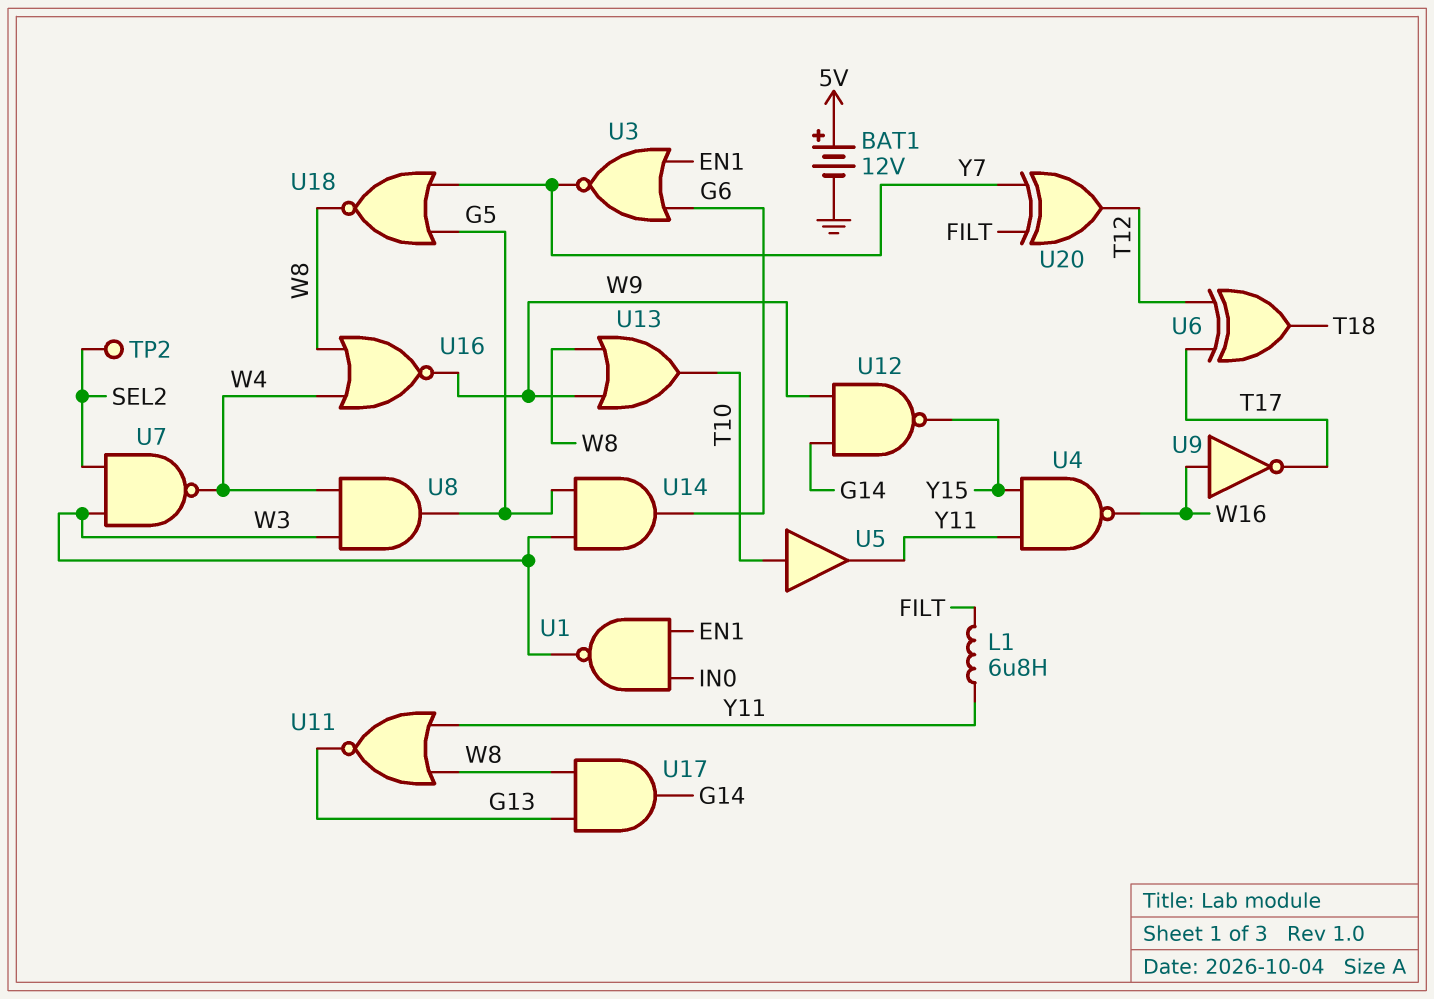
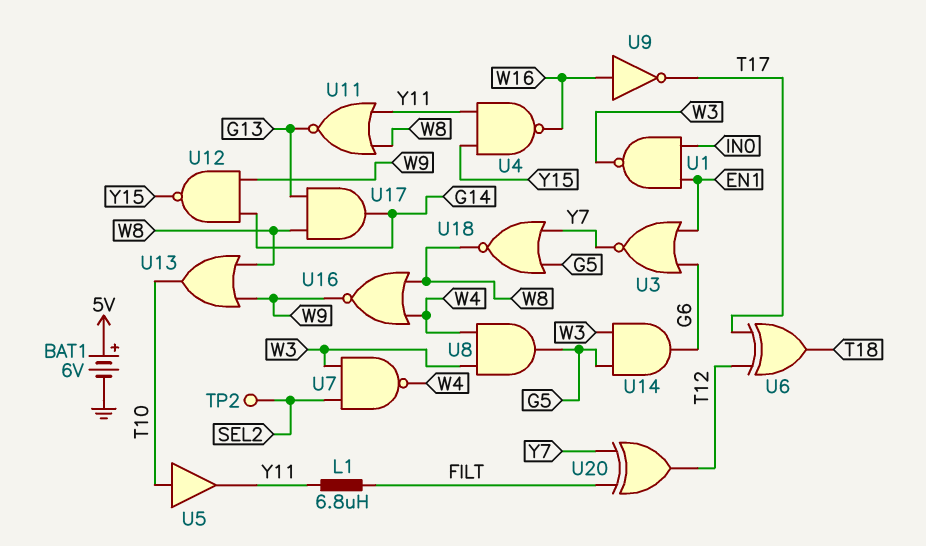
BAT1: 12V (plus 5V, minus GND) -> 6V (plus 5V, minus GND)

